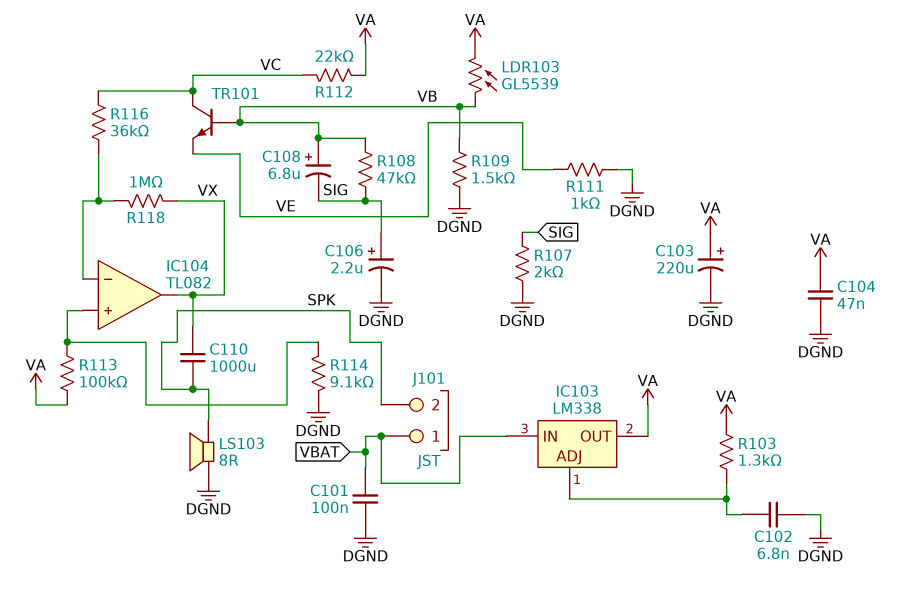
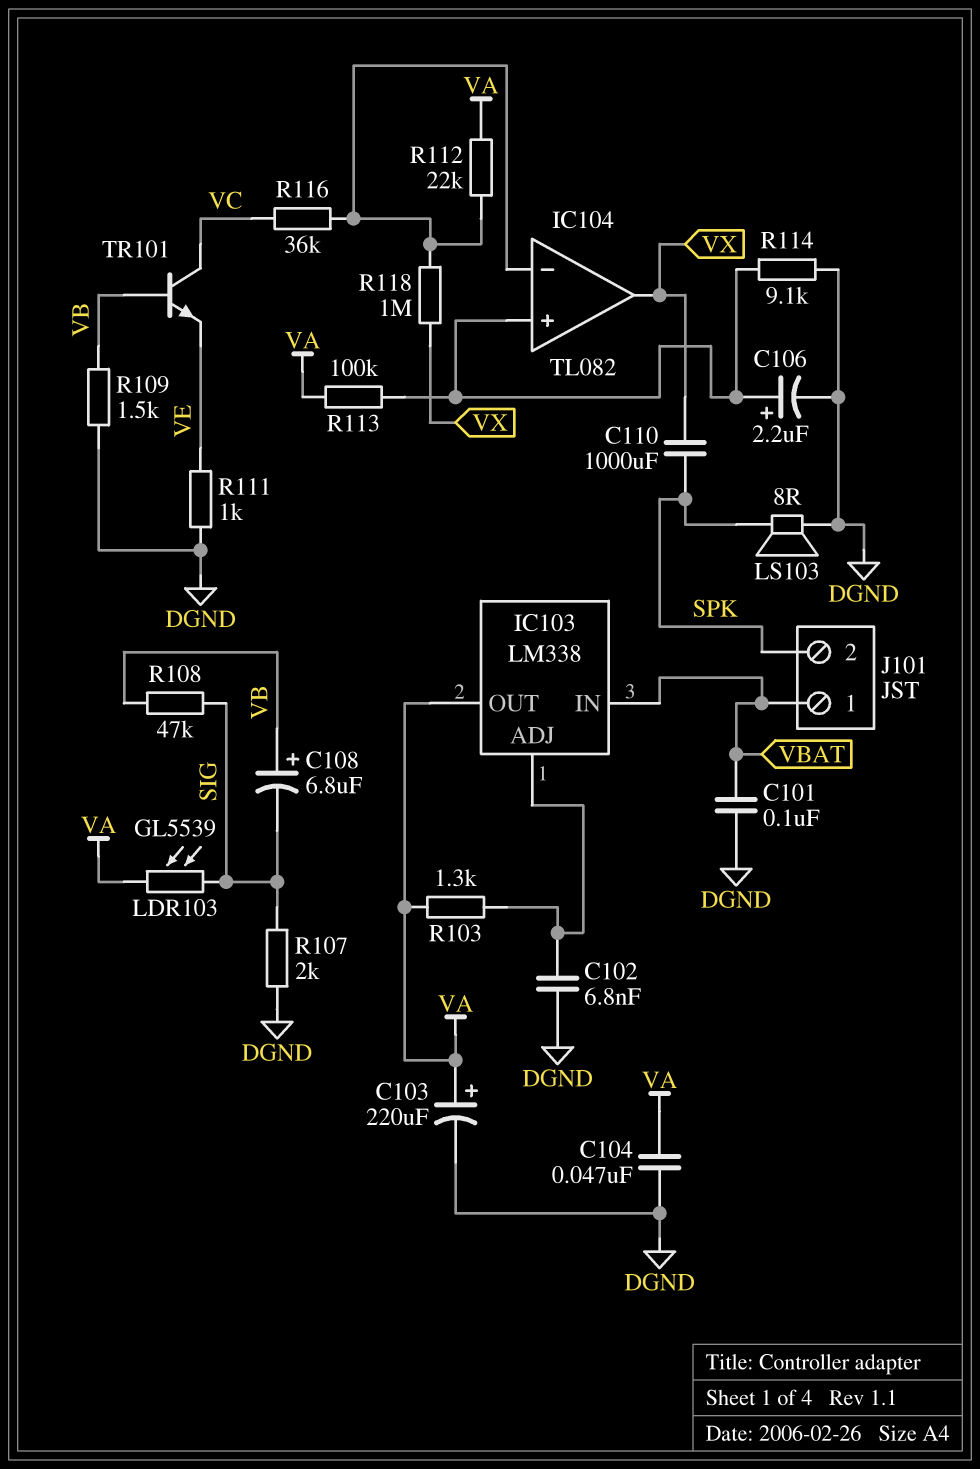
C106: 2.2uF (plus SIG, minus DGND) -> 2.2uF (plus IC104/in+, minus DGND)
LDR103: GL5539 (VA, VB) -> GL5539 (SIG, VA)
R112: 22k (VA, VC) -> 22k (IC104/in-, VA)

